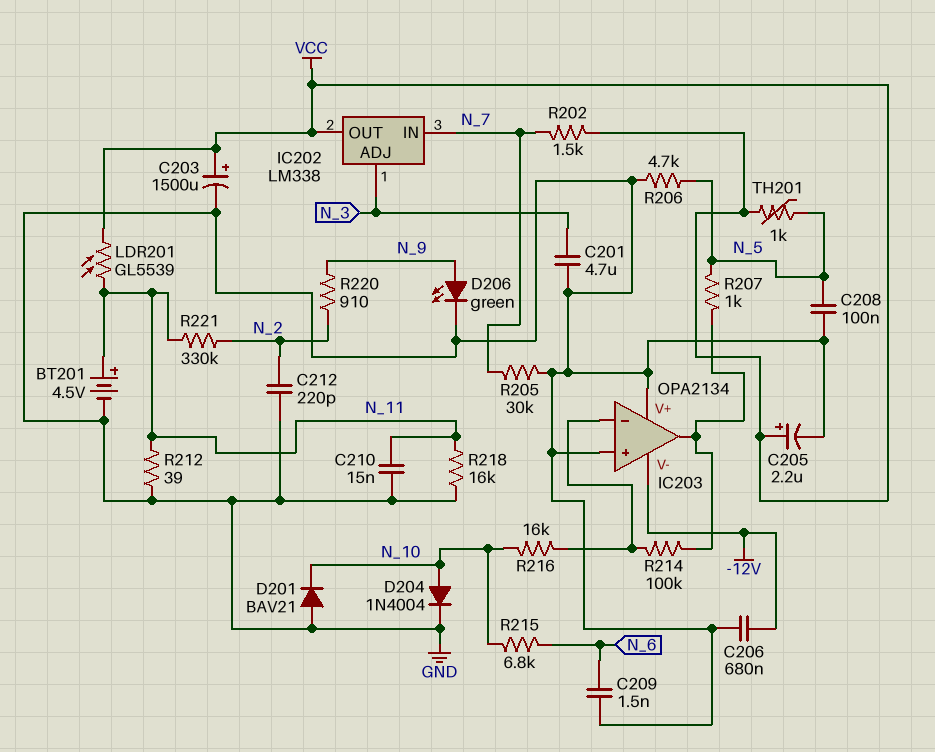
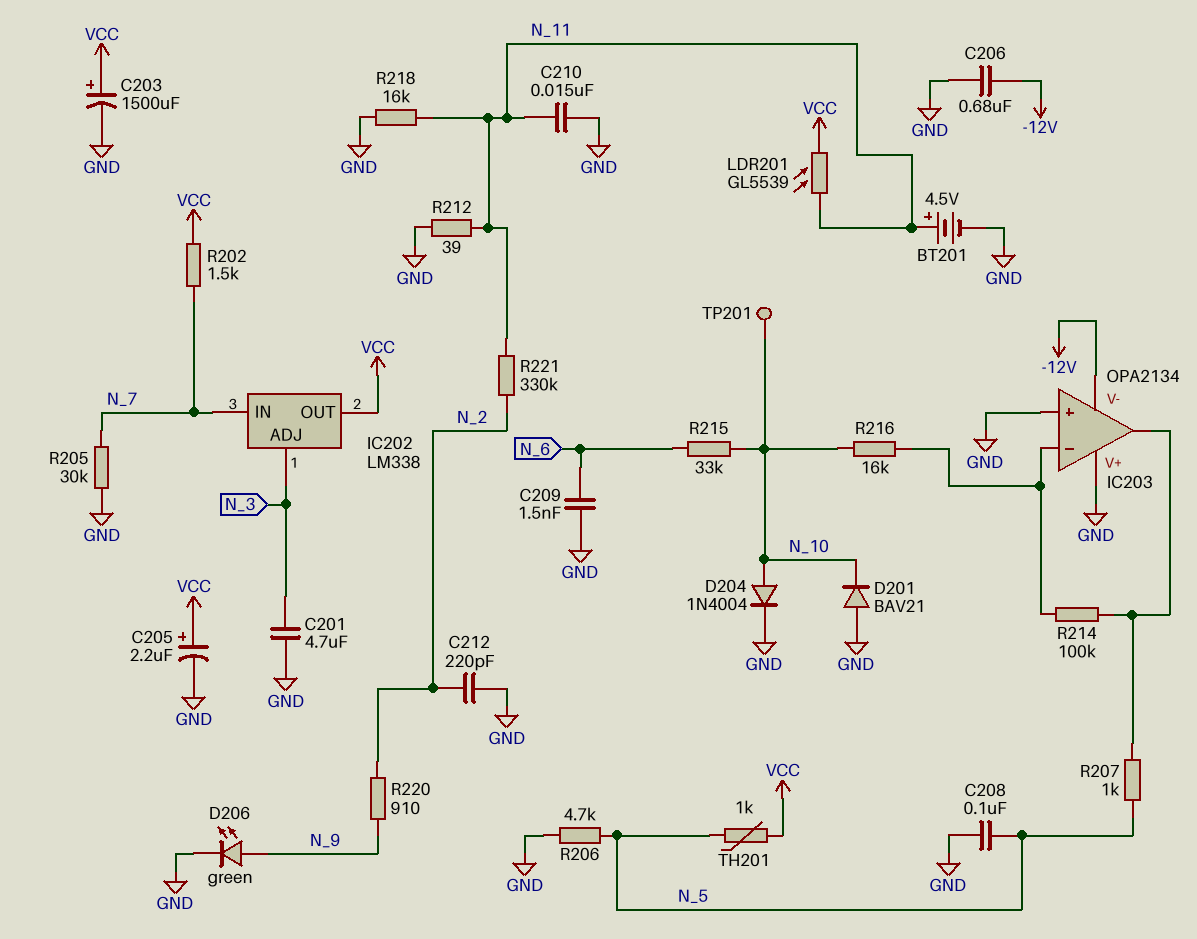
R215: 6.8k (N_6, N_10) -> 33k (N_6, N_10)
TP201: none -> test point (N_10)

